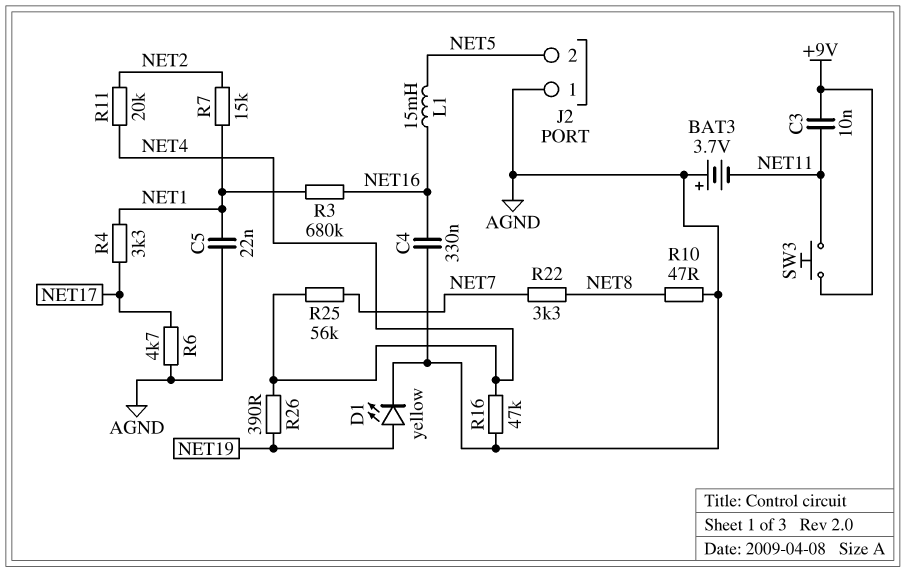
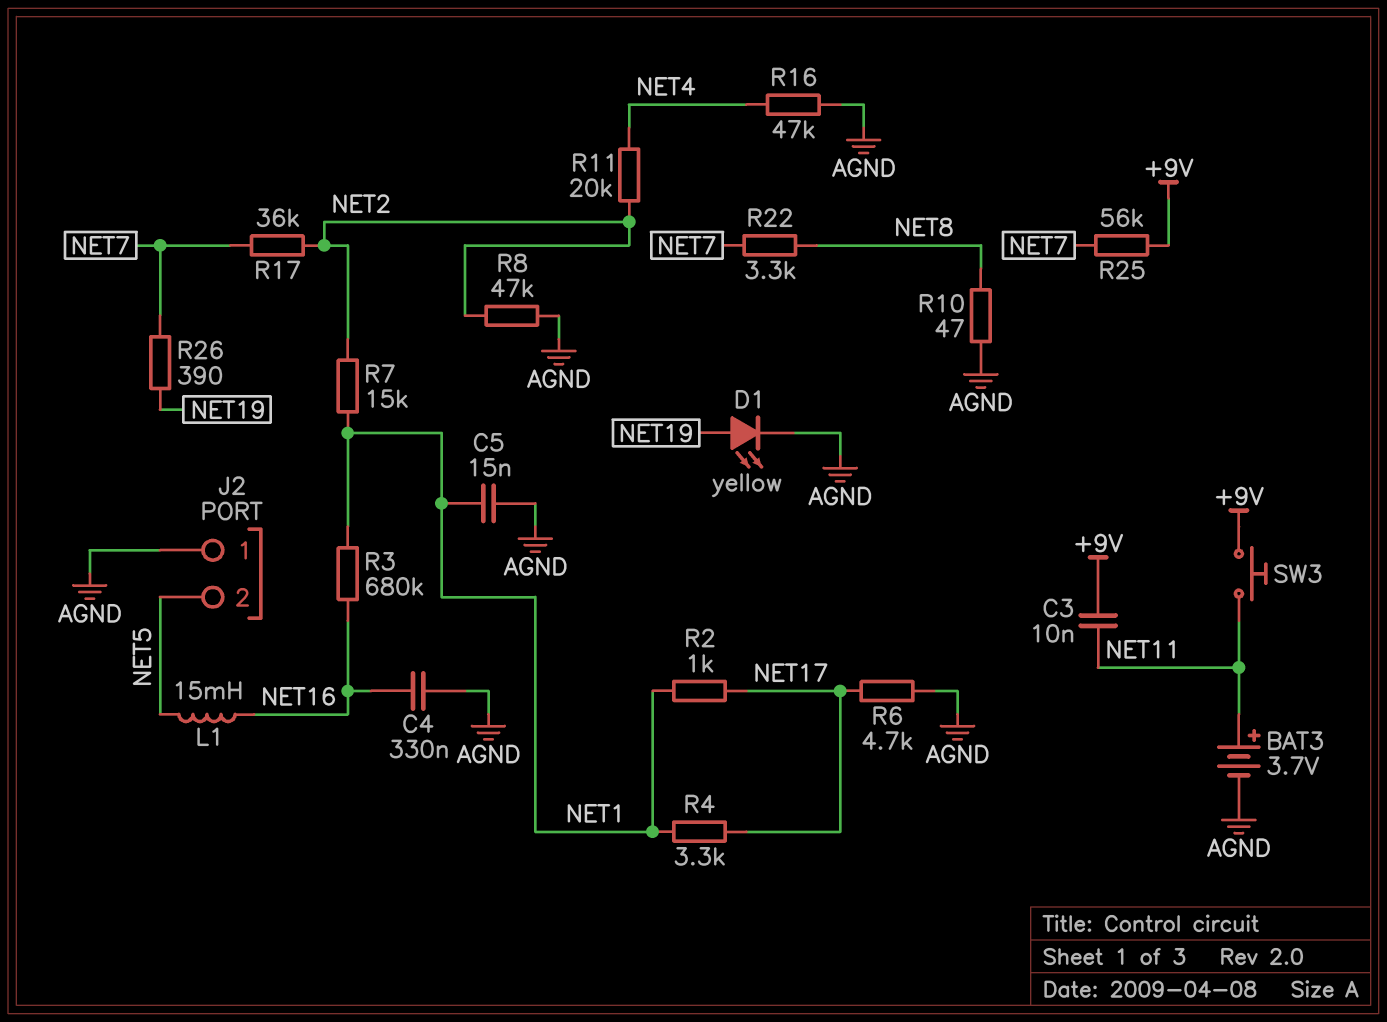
BAT3: 3.7V (plus AGND, minus NET11) -> 3.7V (plus NET11, minus AGND)
C5: 22nF (AGND, NET1) -> 15nF (AGND, NET1)
R2: none -> 1k (NET1, NET17)
R8: none -> 47k (AGND, NET2)
R17: none -> 36k (NET2, NET7)
R25: 56k (NET4, NET7) -> 56k (+9V, NET7)
R26: 390 (NET4, NET19) -> 390 (NET7, NET19)

